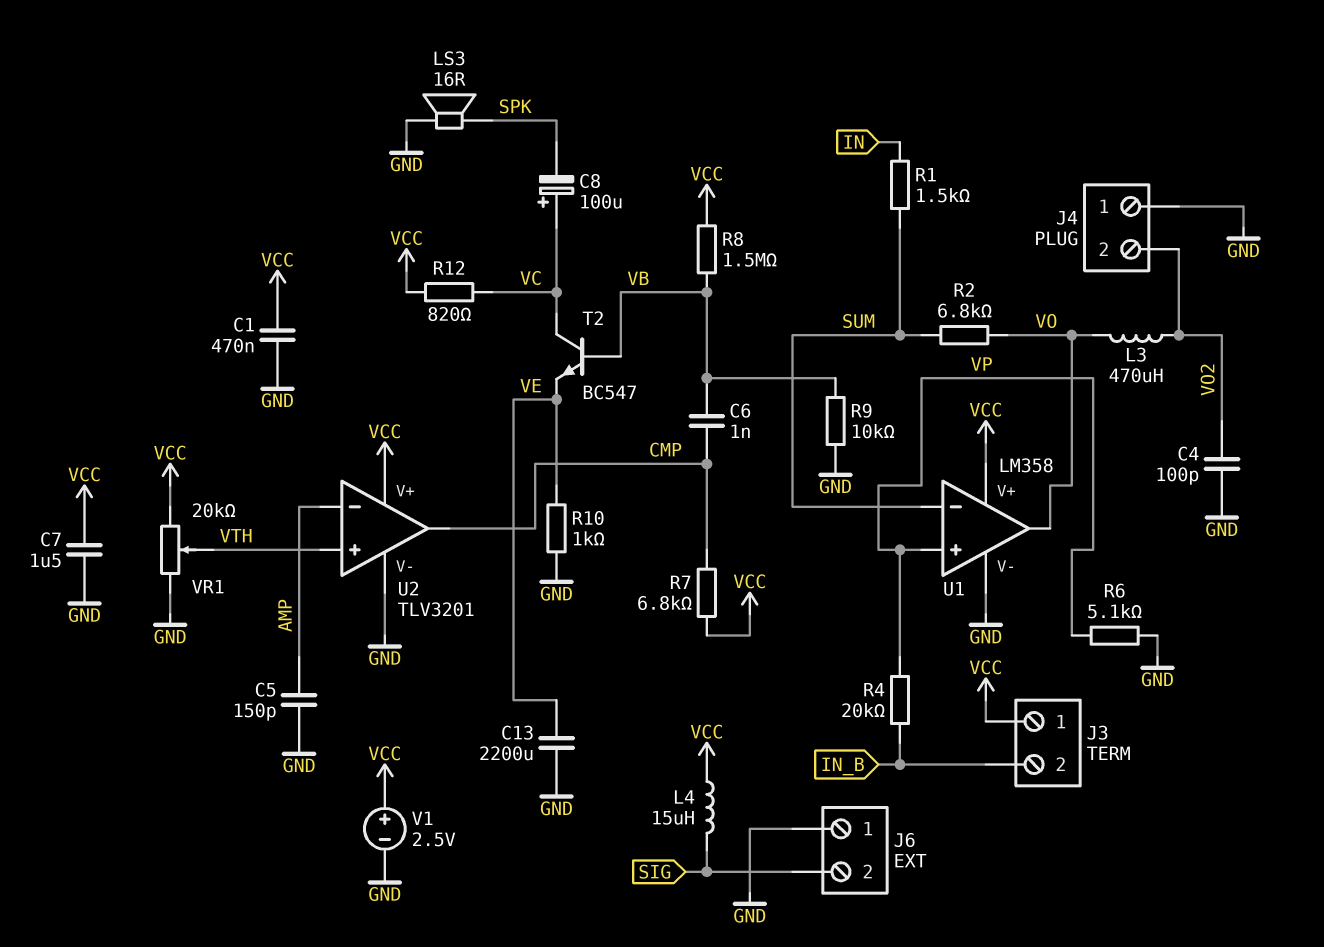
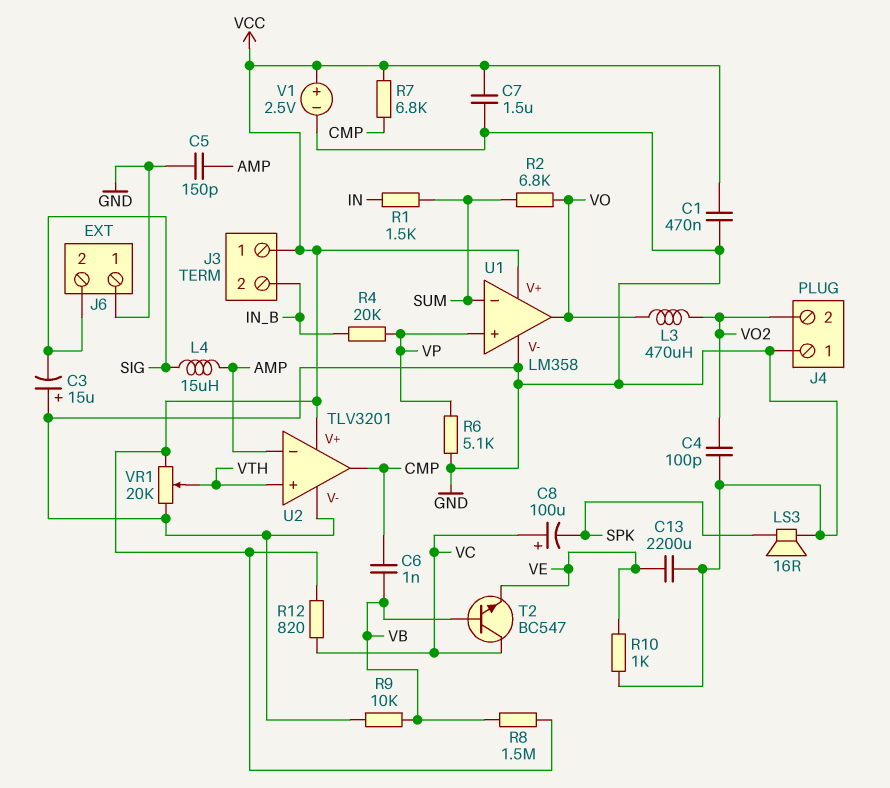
C3: none -> 15uF (plus GND, minus SIG)
L4: 15uH (SIG, VCC) -> 15uH (AMP, SIG)

